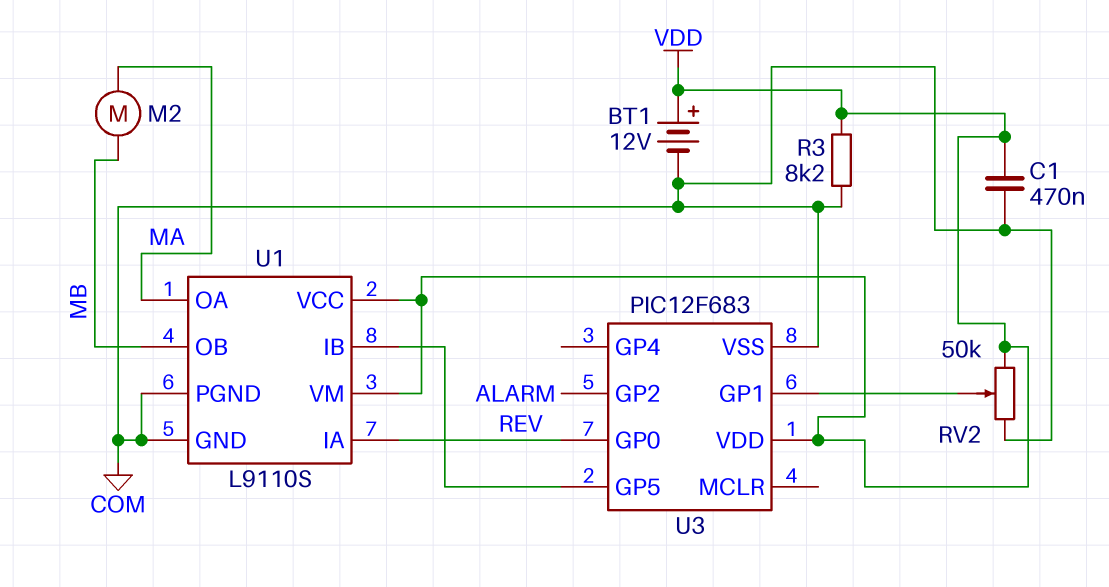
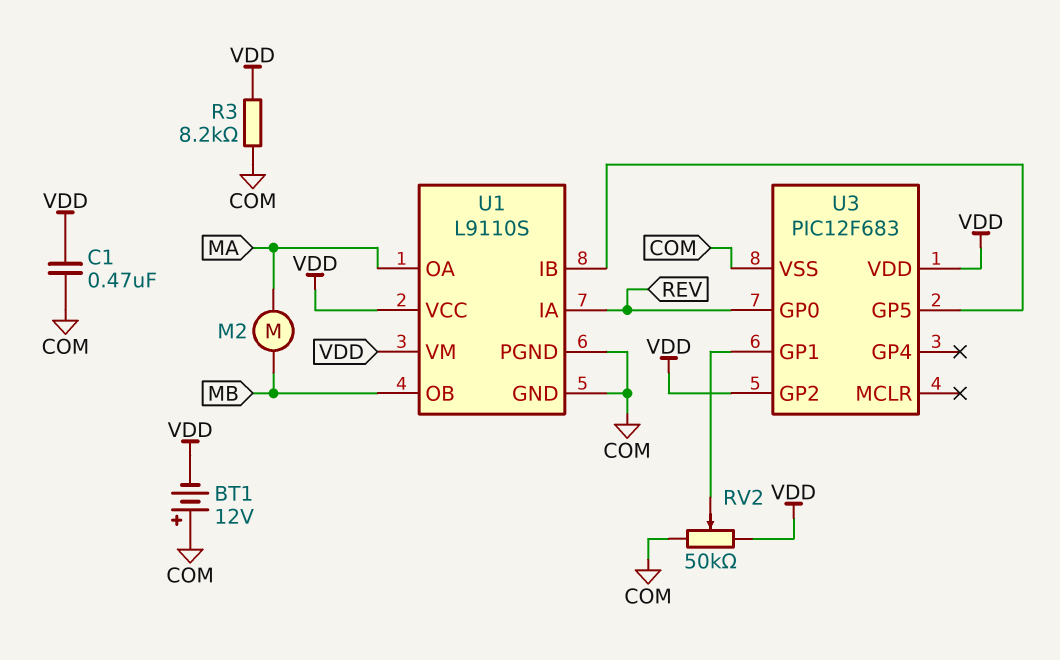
BT1: 12V (plus VDD, minus COM) -> 12V (plus COM, minus VDD)
U3 pin GP2: ALARM -> VDD

